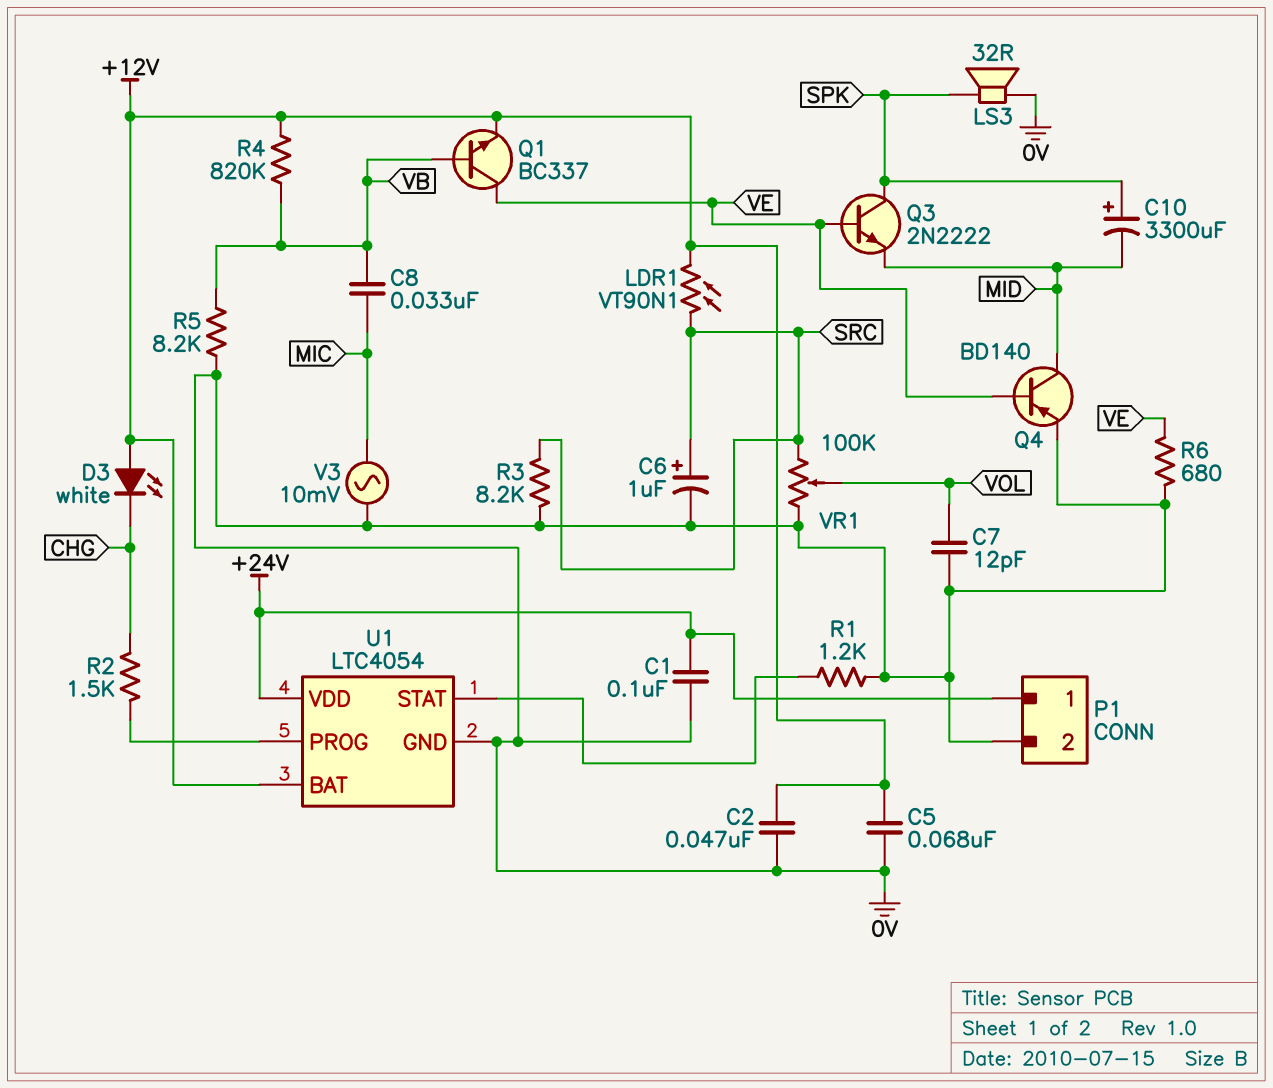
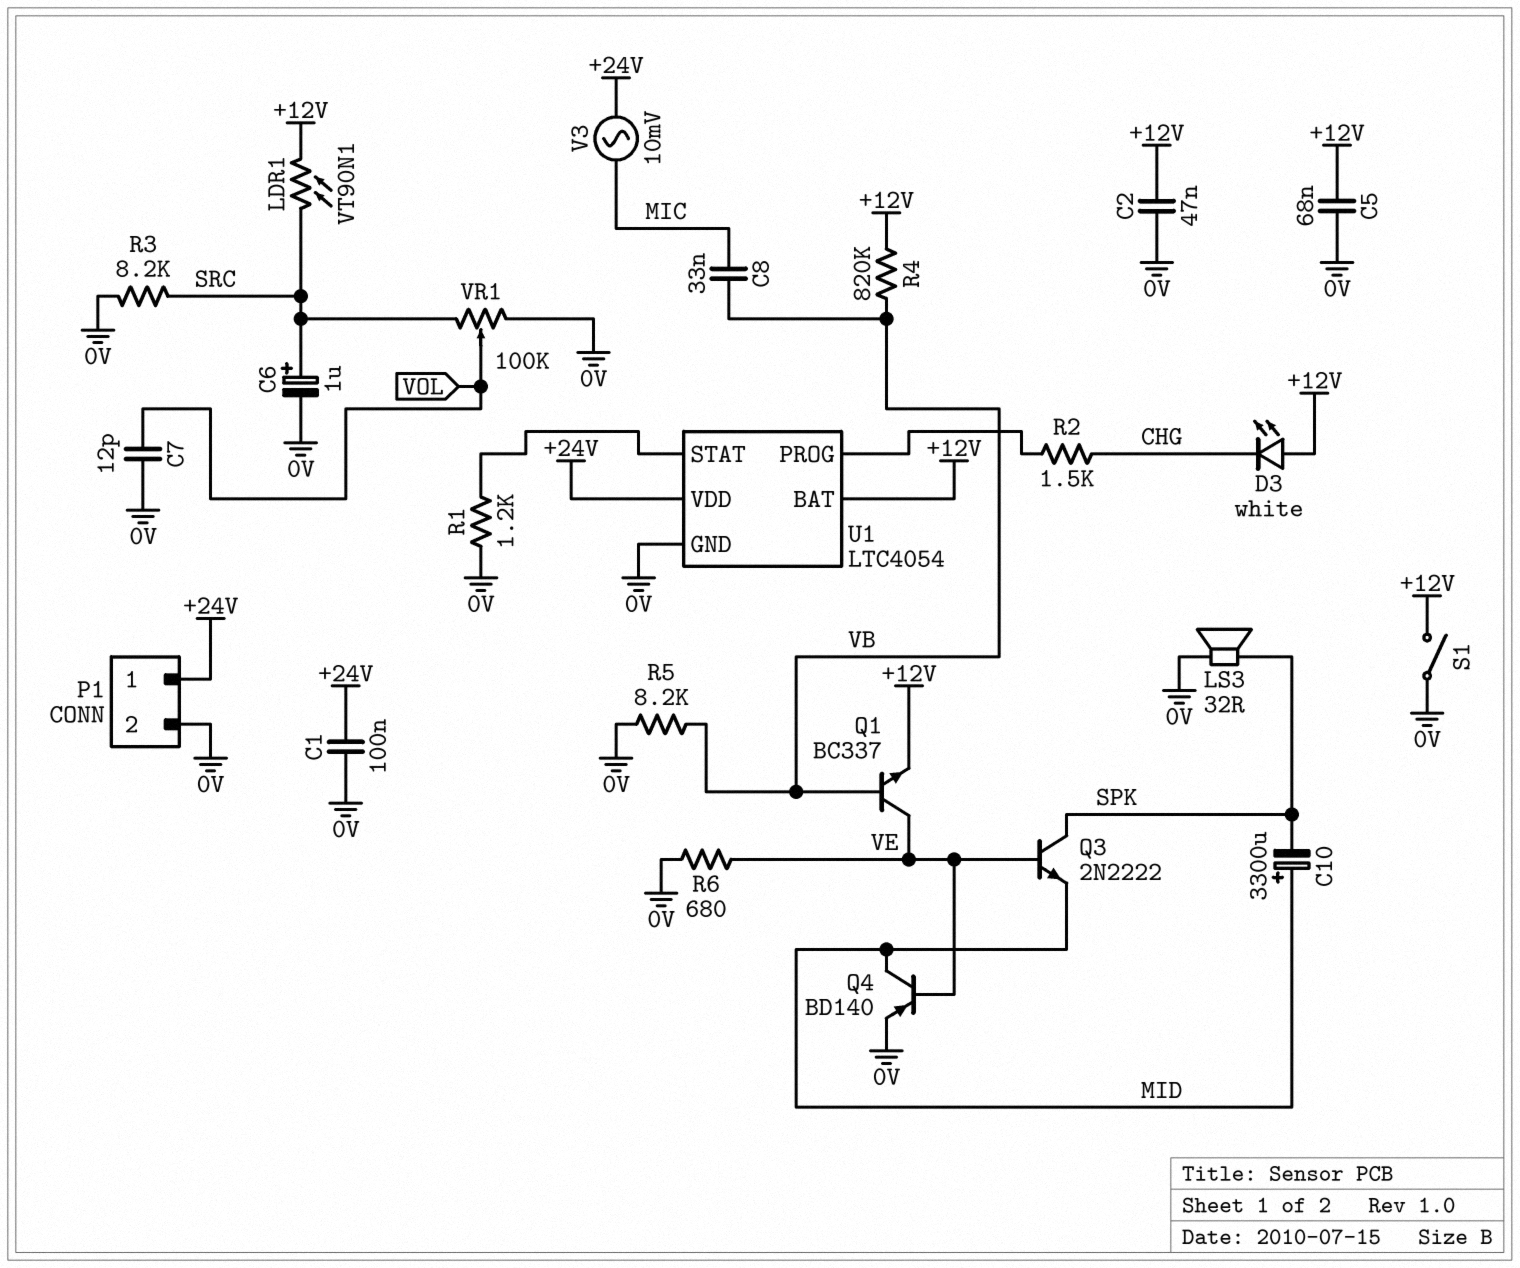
C10: 3300uF (plus SPK, minus MID) -> 3300uF (plus MID, minus SPK)
S1: none -> switch (+12V, 0V)
V3: AC 10mV (0V, MIC) -> AC 10mV (+24V, MIC)

